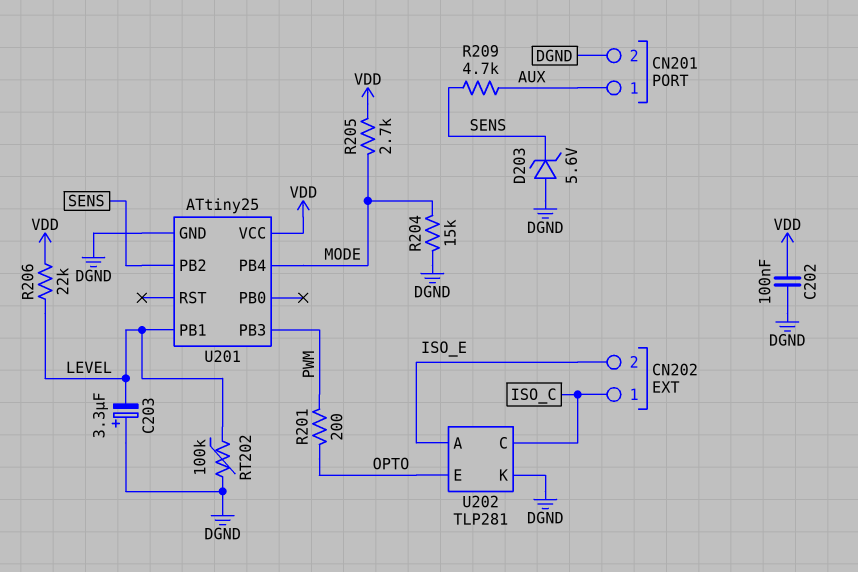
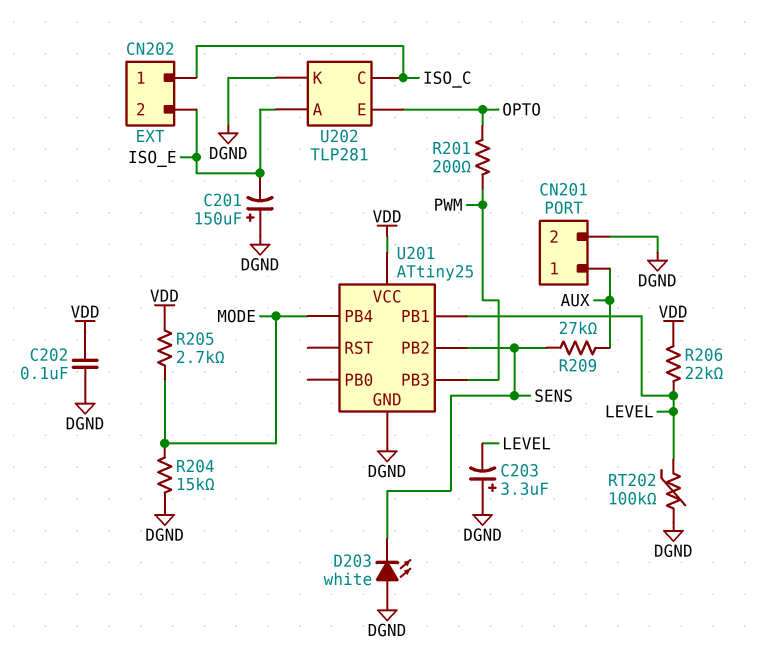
C201: none -> 150uF (plus DGND, minus ISO_E)
D203: zener 5.6V (A DGND, K SENS) -> LED white (A DGND, K SENS)
R209: 4.7k (AUX, SENS) -> 27k (AUX, SENS)

